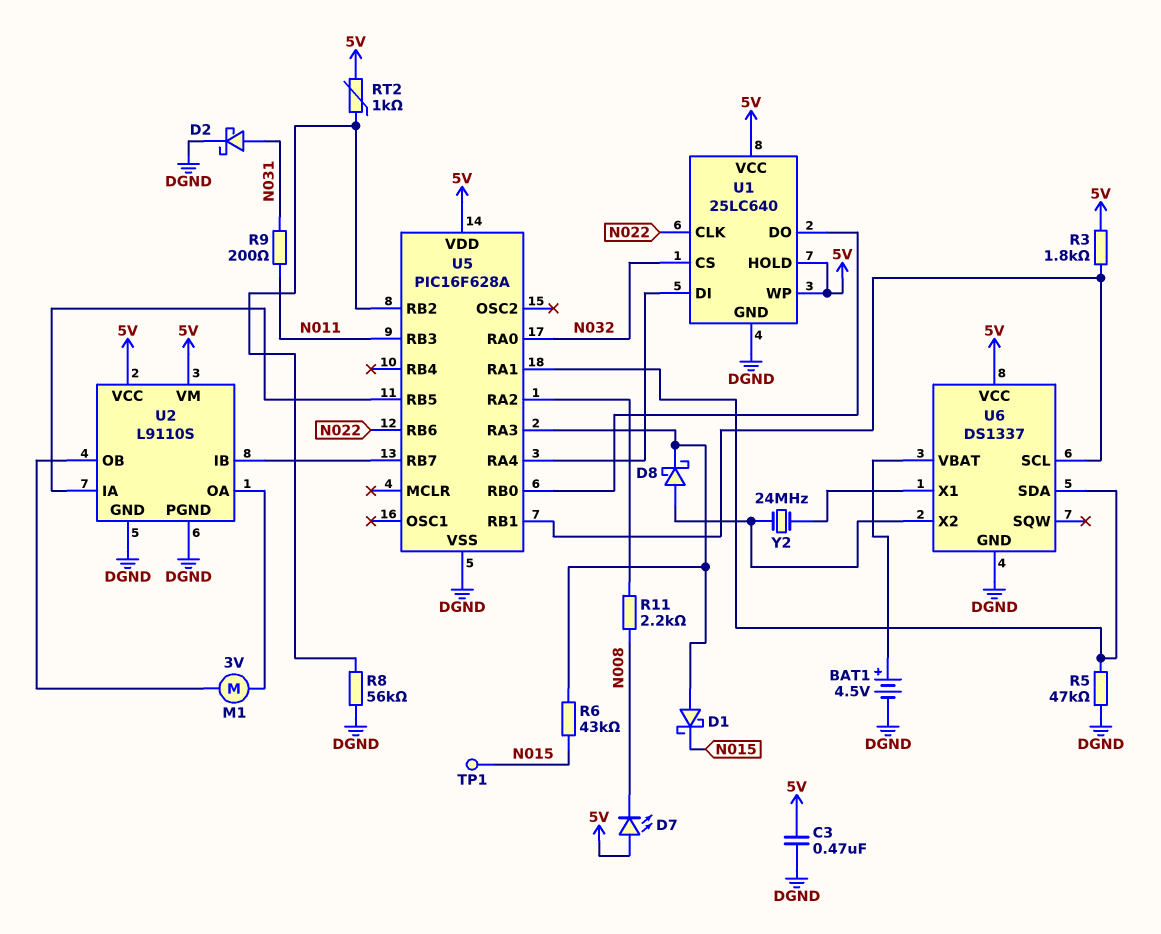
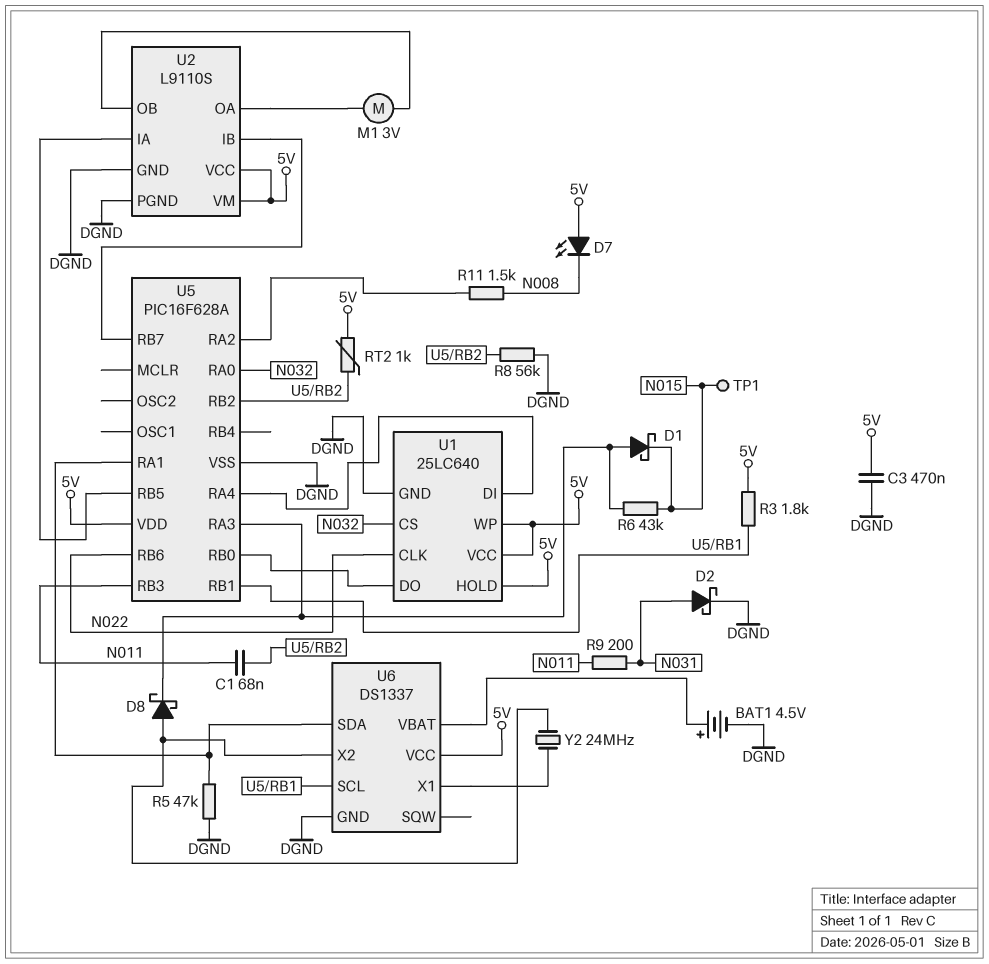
C1: none -> 68nF (N011, U5/RB2)
R11: 2.2k (N008, U5/RA2) -> 1.5k (N008, U5/RA2)

